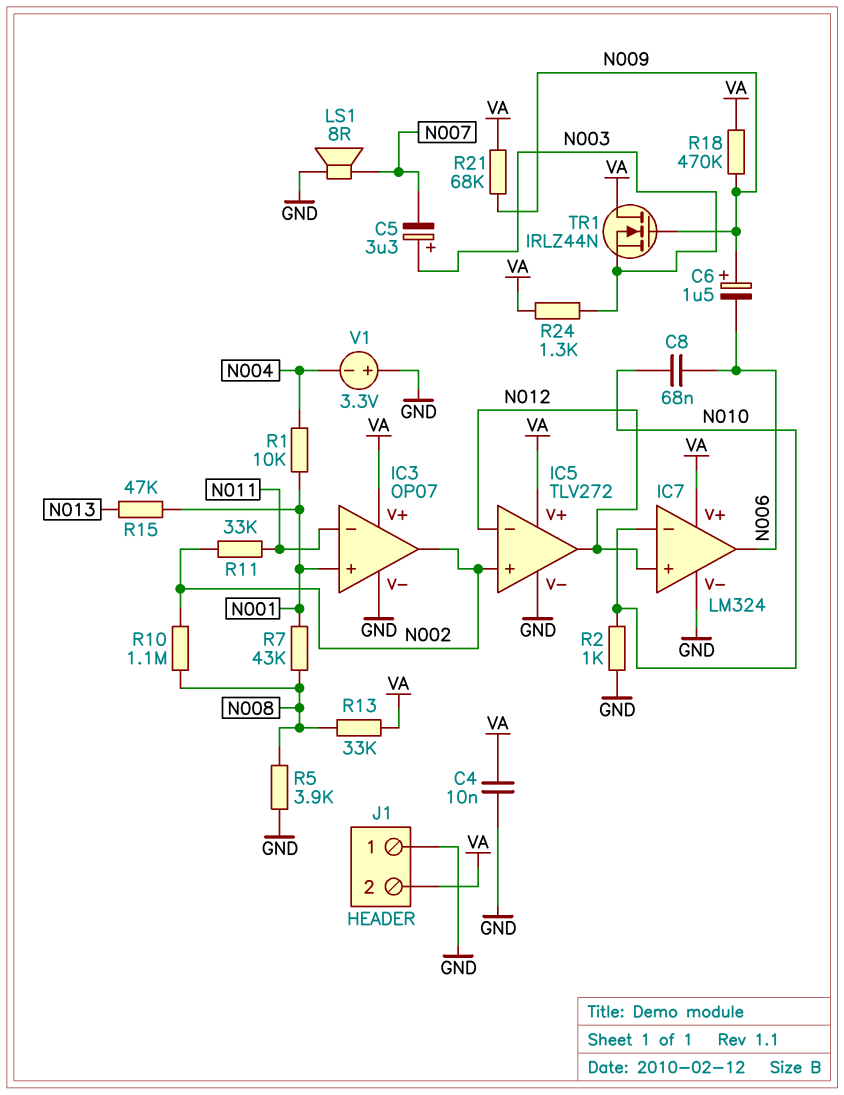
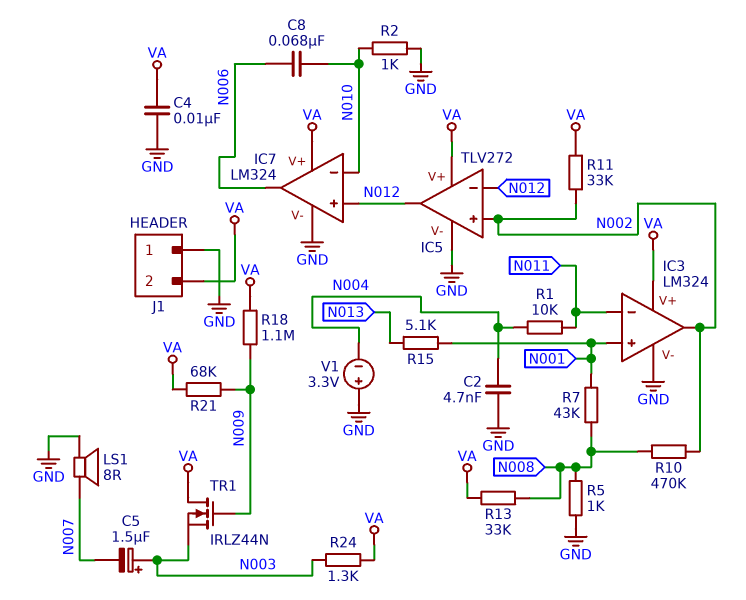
C2: none -> 4.7nF (GND, N004)
C5: 3.3uF (plus N003, minus N007) -> 1.5uF (plus N003, minus N007)
C6: 1.5uF (plus N009, minus N006) -> none
IC3: OP07 -> LM324
R1: 10k (N001, N004) -> 10k (N004, N011)
R5: 3.9k (GND, N008) -> 1k (GND, N008)
R10: 1.1M (N002, N008) -> 470k (N002, N008)
R11: 33k (N002, N011) -> 33k (N002, VA)
R15: 47k (N001, N013) -> 5.1k (N001, N013)
R18: 470k (N009, VA) -> 1.1M (N009, VA)

